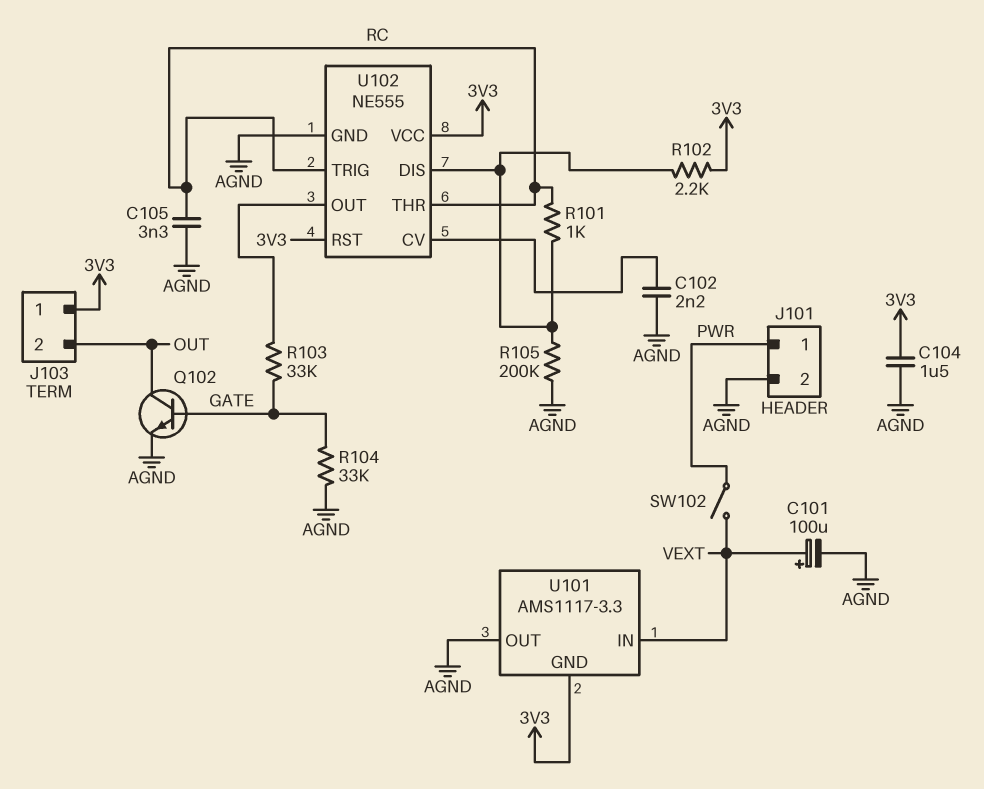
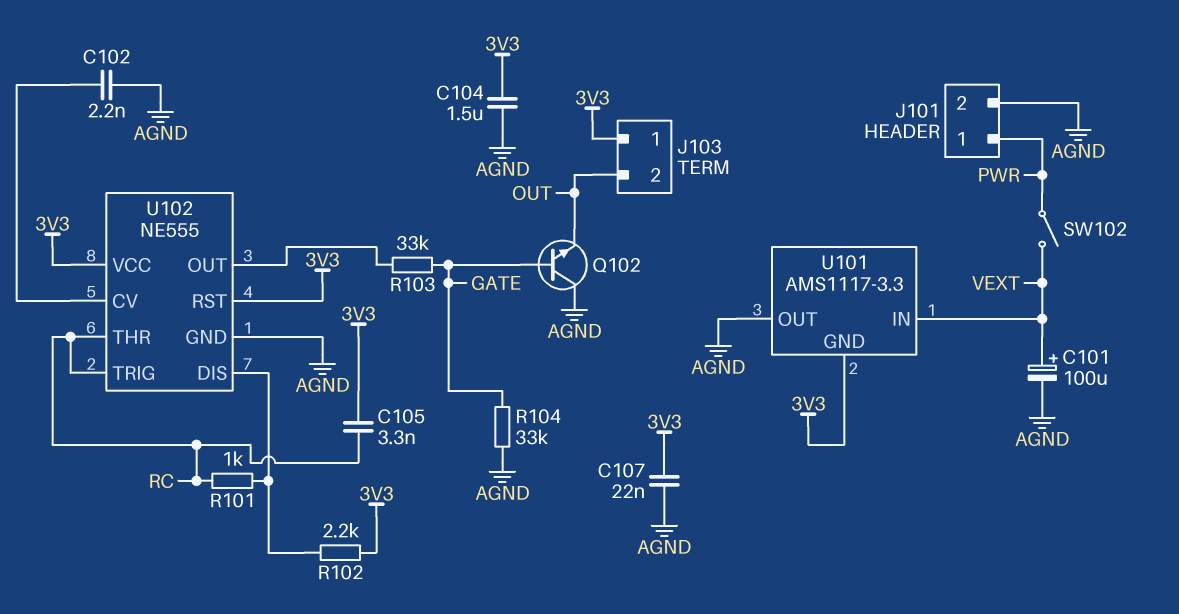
C105: 3.3nF (AGND, RC) -> 3.3nF (3V3, RC)
C107: none -> 22nF (3V3, AGND)
Q102: NPN (B GATE, C OUT, E AGND) -> NPN (B GATE, C AGND, E OUT)
R105: 200k (AGND, U102/DIS) -> none

